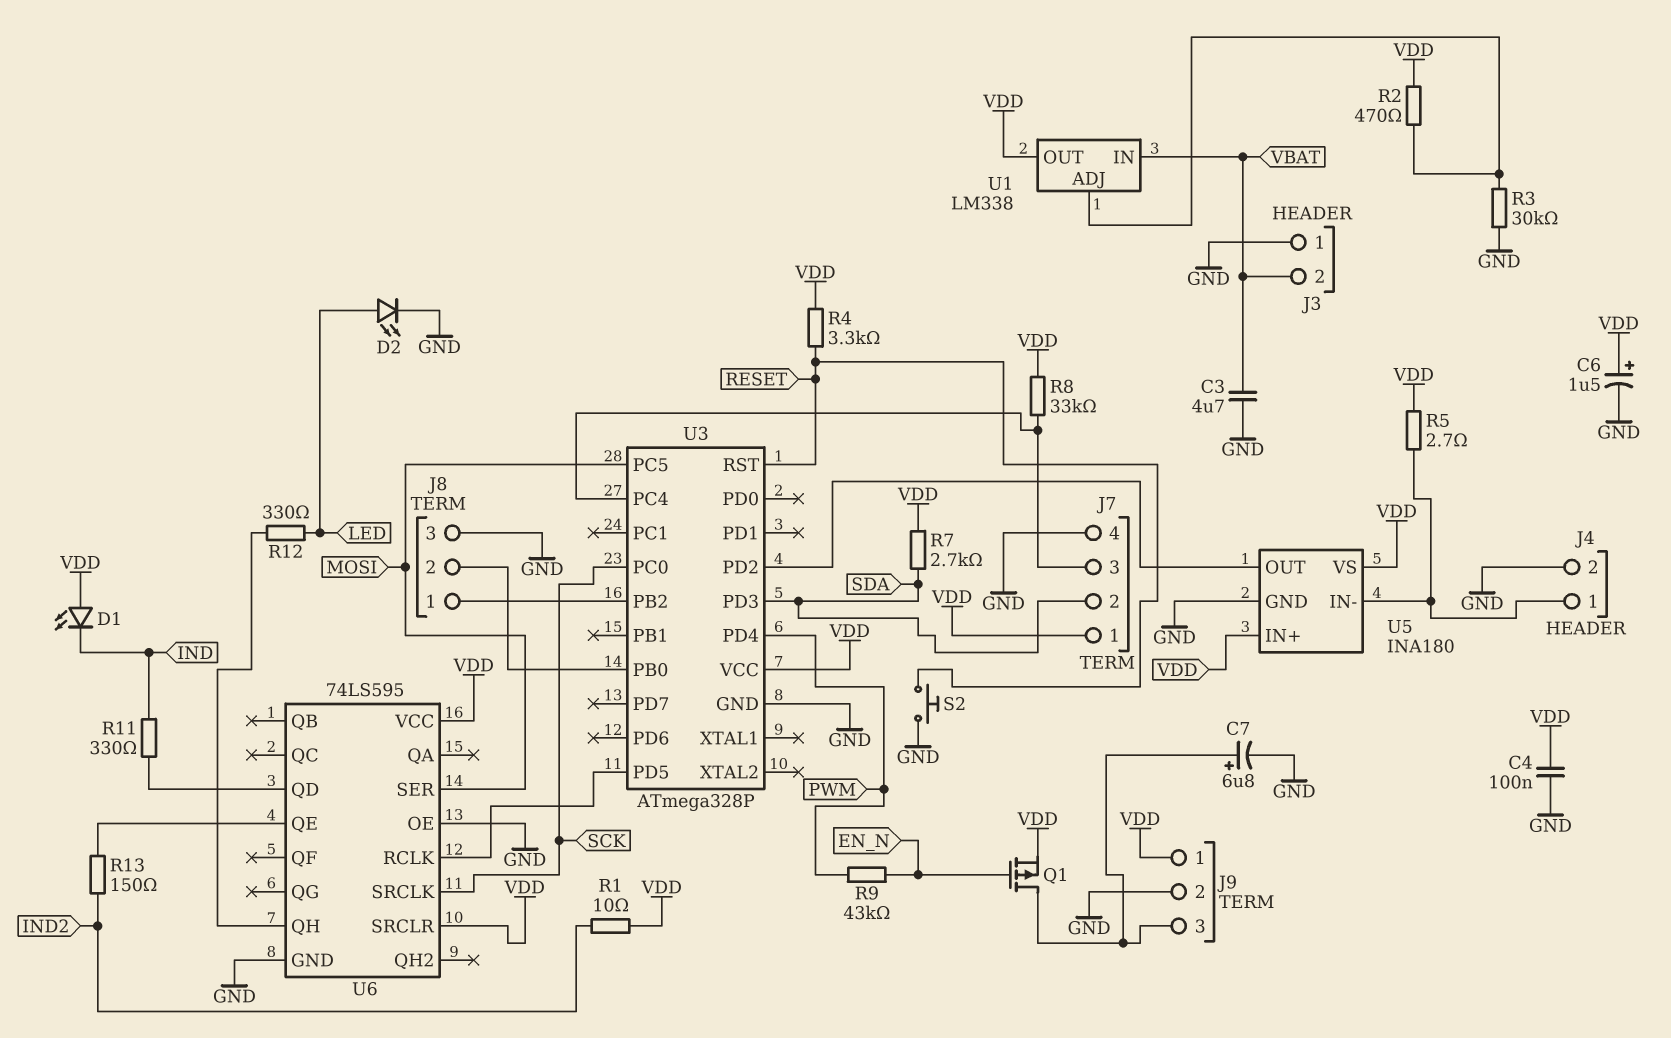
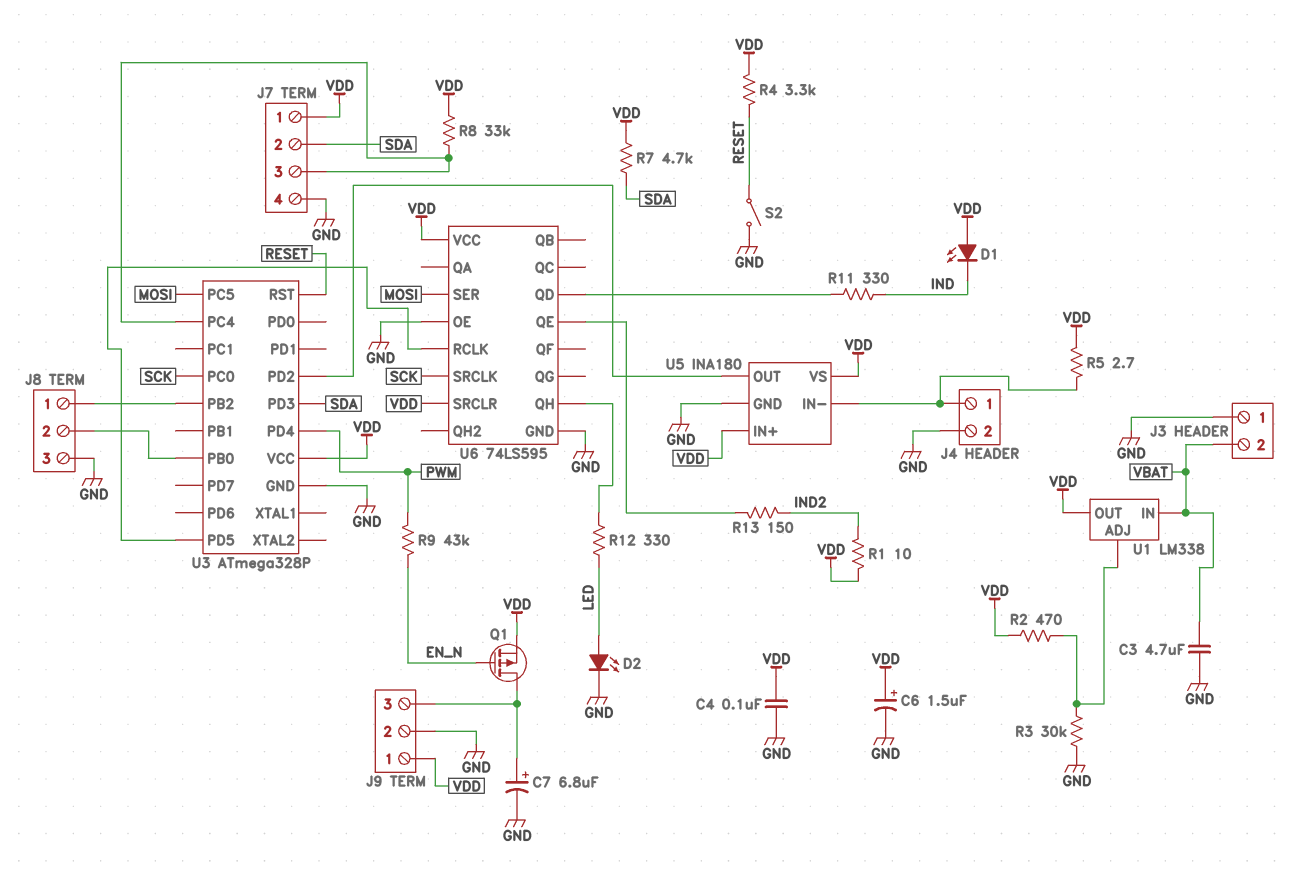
R7: 2.7k (SDA, VDD) -> 4.7k (SDA, VDD)
S2: button (GND, RESET) -> switch (GND, RESET)

